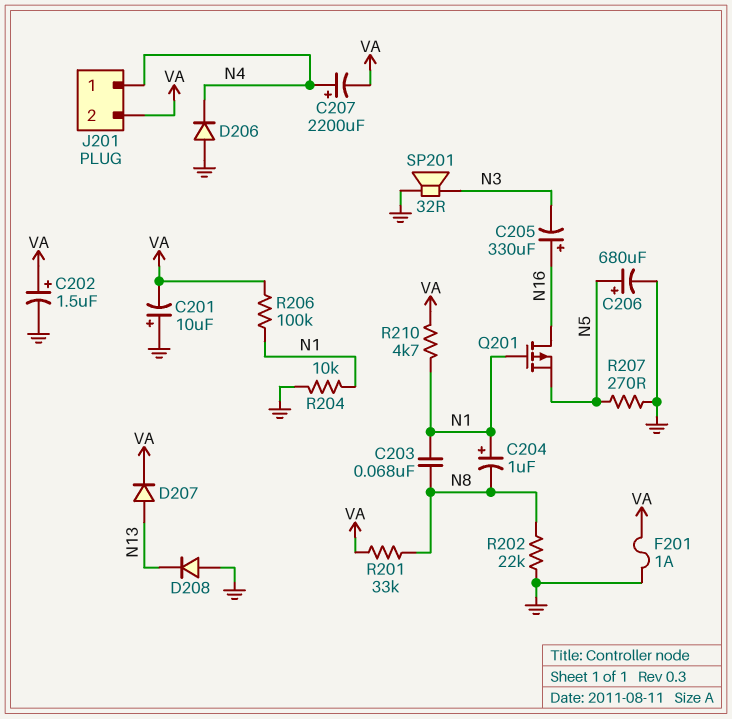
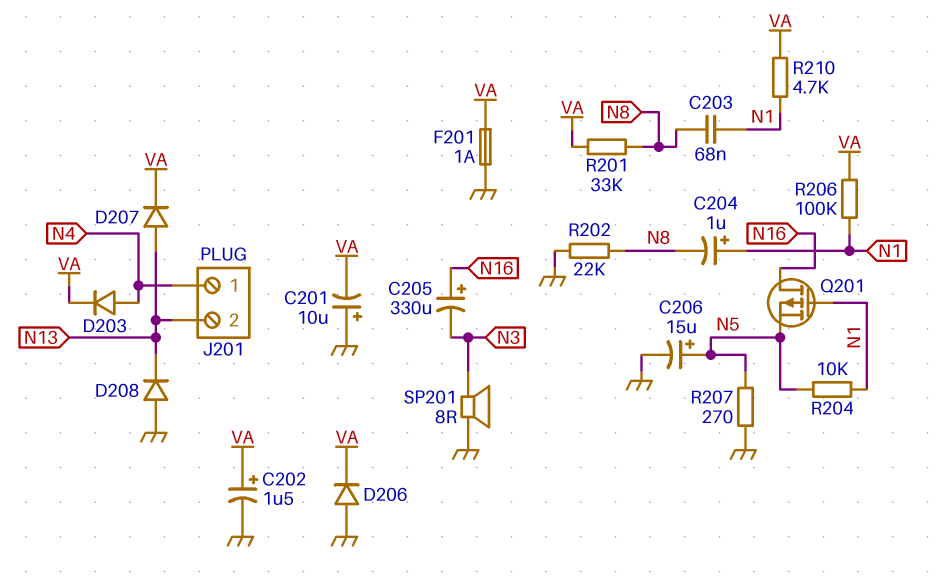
C206: 680uF (plus N5, minus GND) -> 15uF (plus N5, minus GND)
C207: 2200uF (plus N4, minus VA) -> none
D203: none -> diode (A N4, K VA)
D206: diode (A GND, K N4) -> diode (A GND, K VA)
J201 pin 2: VA -> N13
R204: 10k (GND, N1) -> 10k (N1, N5)
SP201: speaker 32R (GND, N3) -> speaker 8R (GND, N3)

